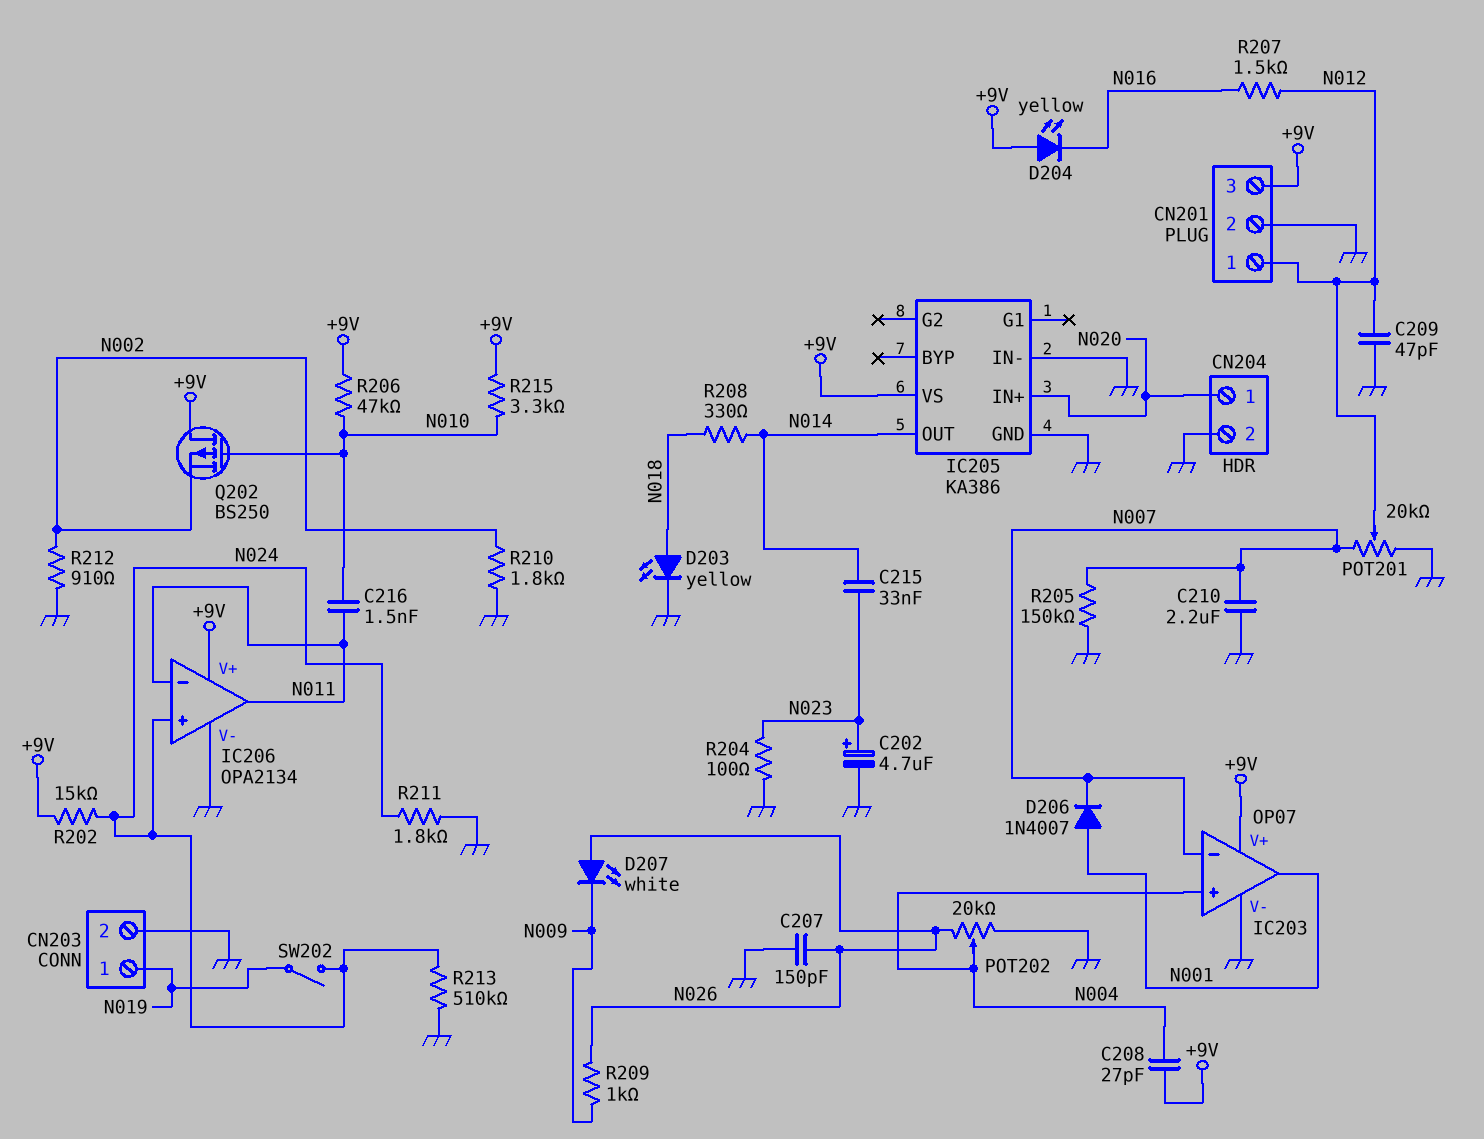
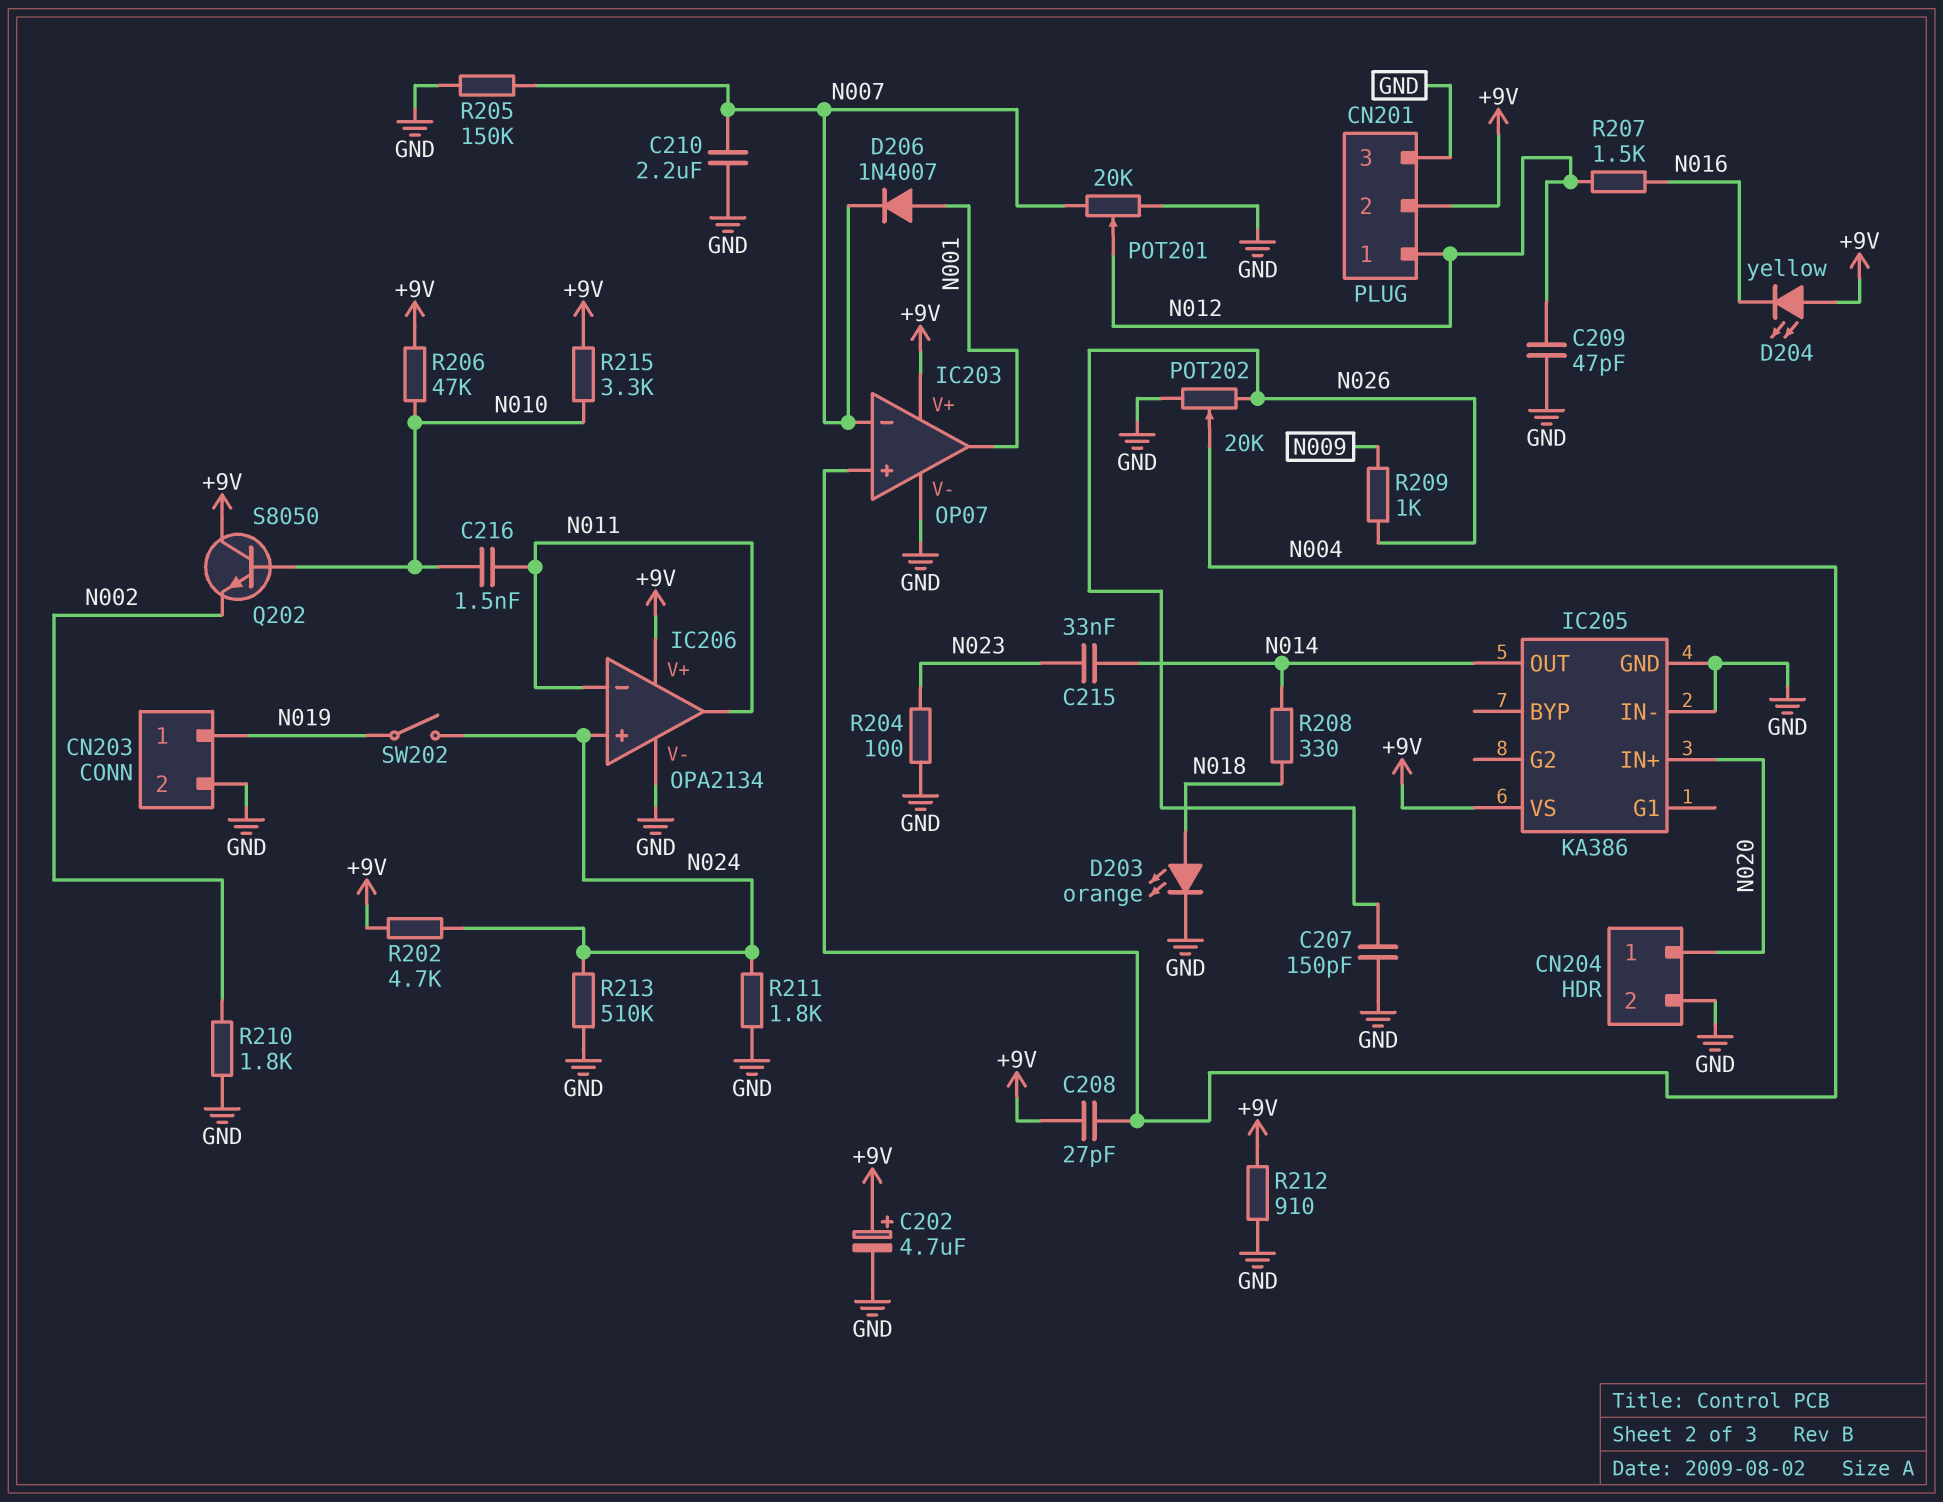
C202: 4.7uF (plus N023, minus GND) -> 4.7uF (plus +9V, minus GND)
CN201 pin 2: GND -> +9V
CN201 pin 3: +9V -> GND
D203: LED yellow (A N018, K GND) -> LED orange (A N018, K GND)
D207: LED white (A N026, K N009) -> none
Q202: PMOS BS250 (G N010, D +9V, S N002) -> NPN S8050 (B N010, C +9V, E N002)
R202: 15k (+9V, N024) -> 4.7k (+9V, N024)
R212: 910 (GND, N002) -> 910 (+9V, GND)

